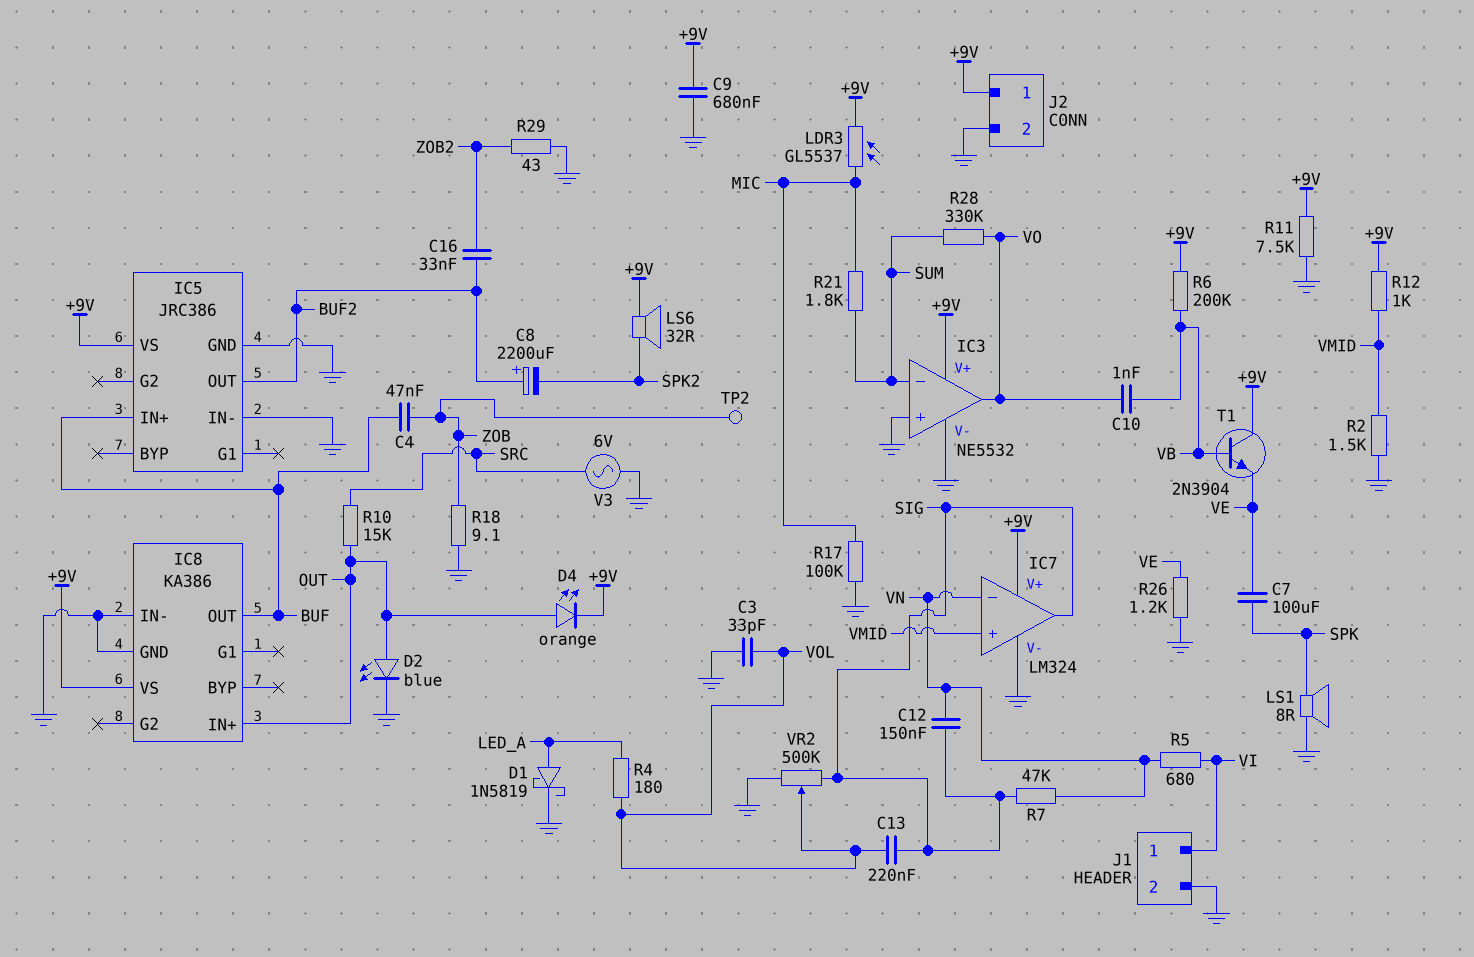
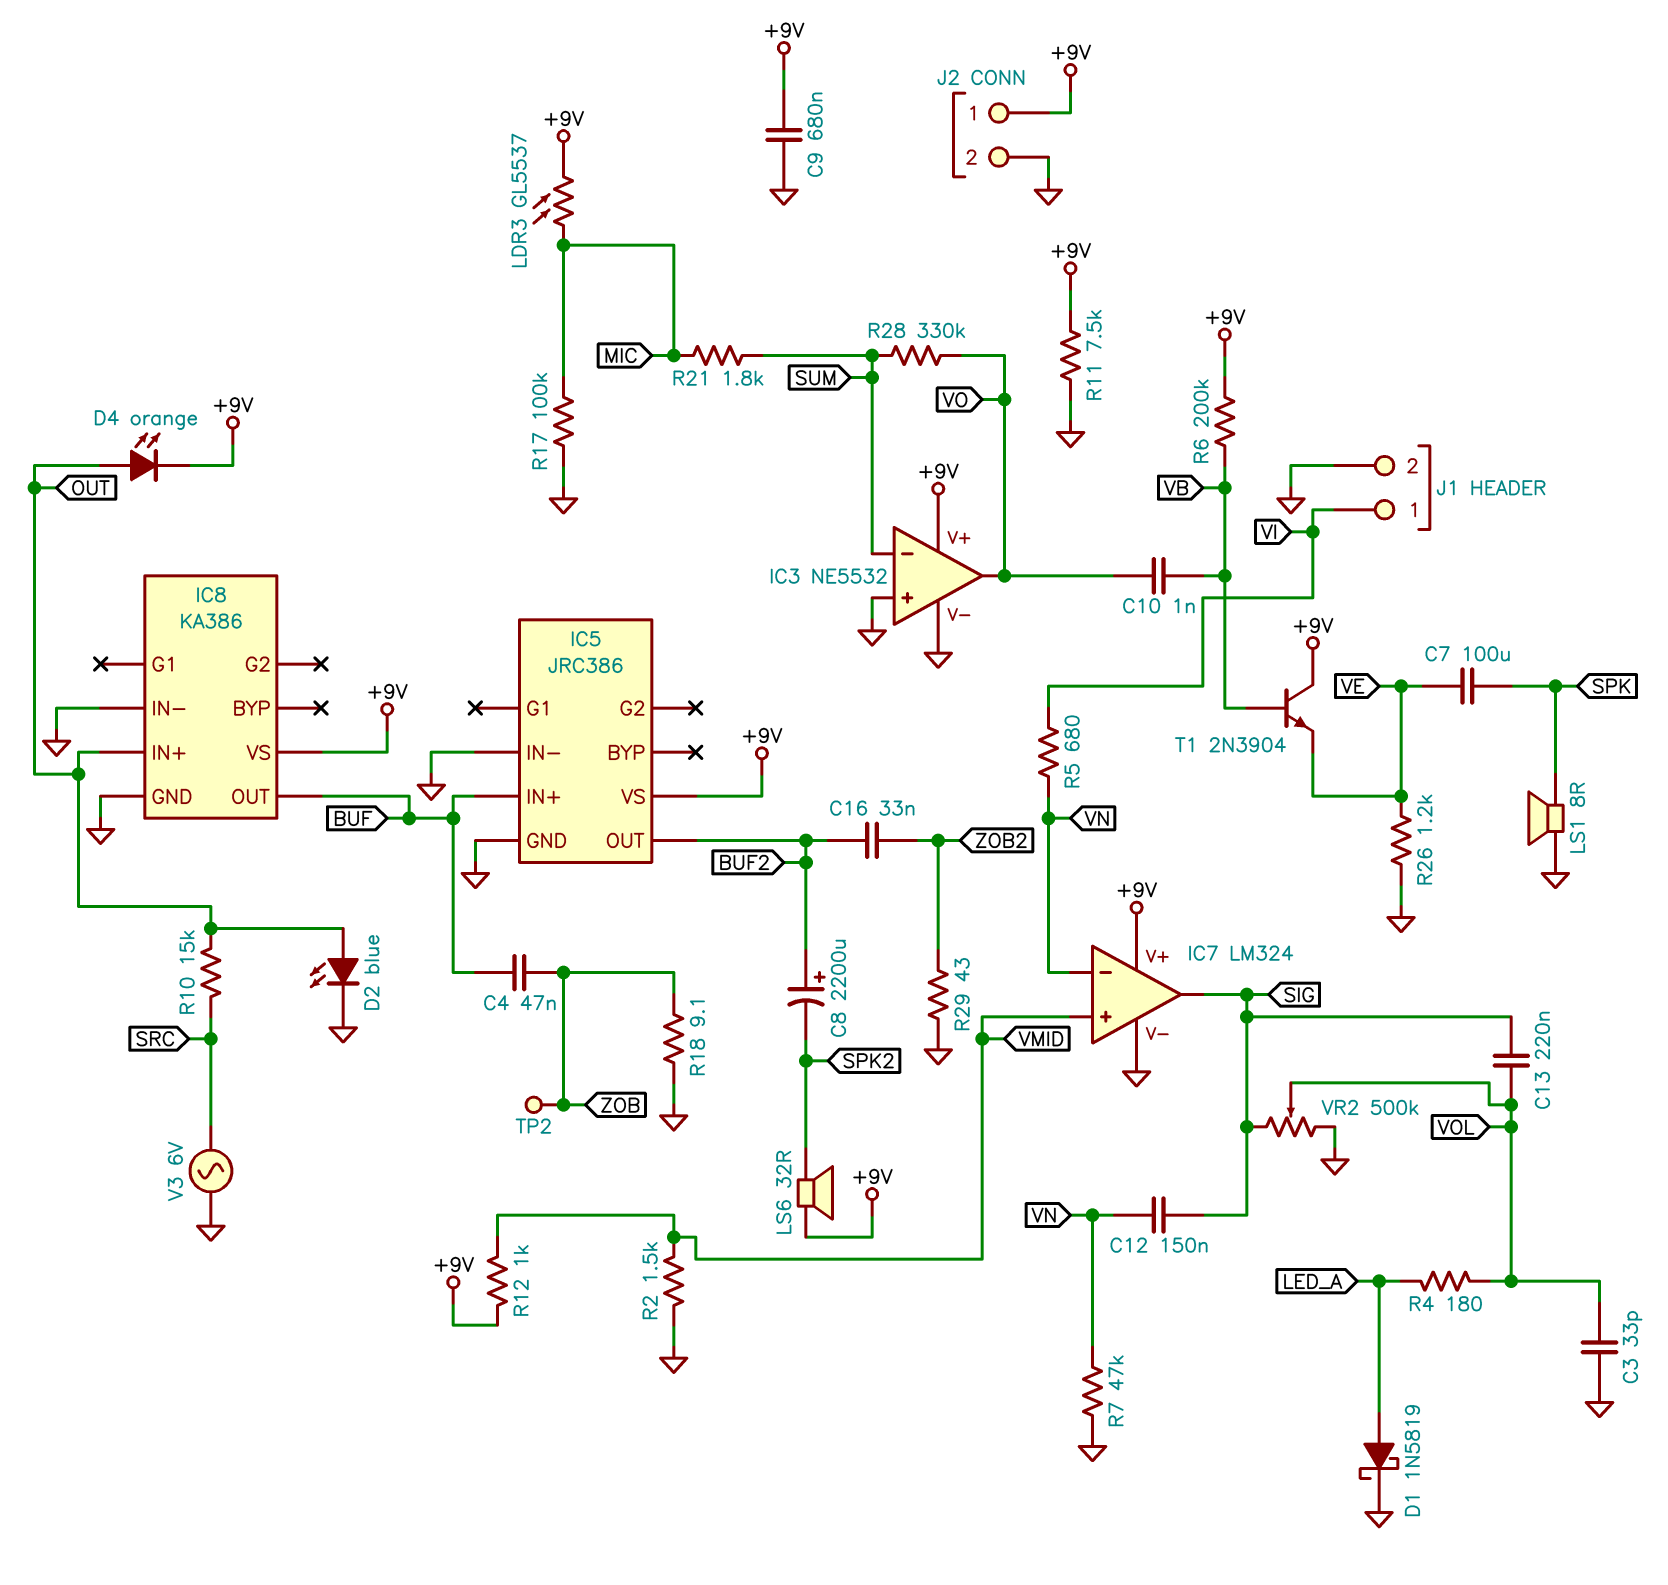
R7: 47k (SIG, VN) -> 47k (GND, VN)

